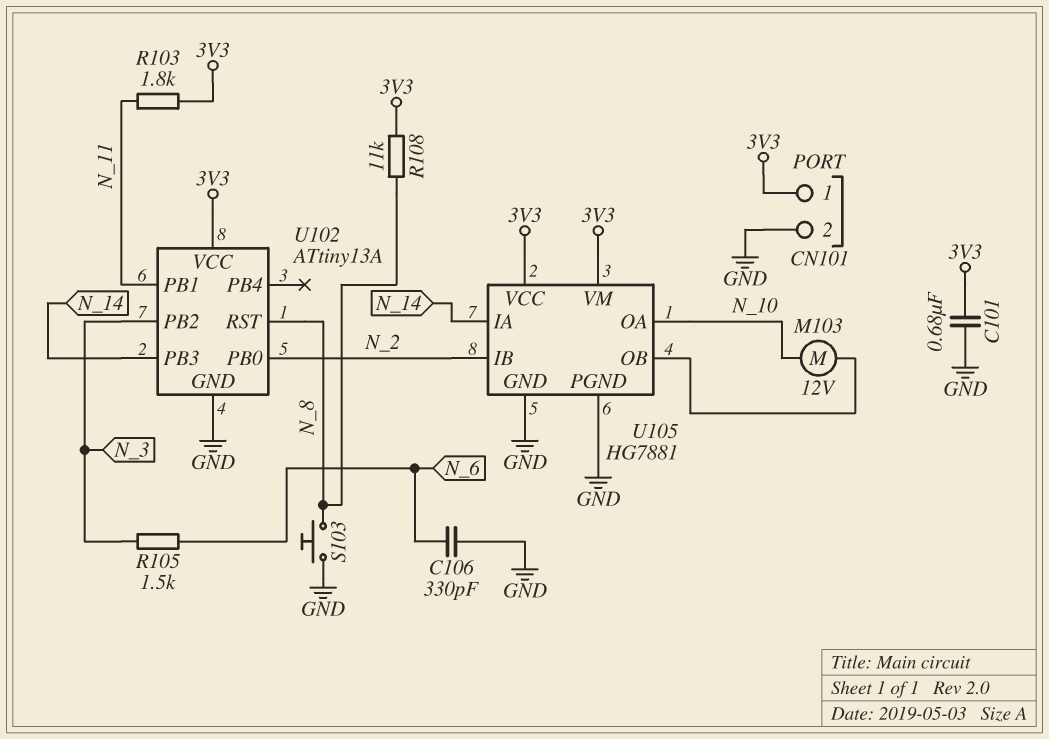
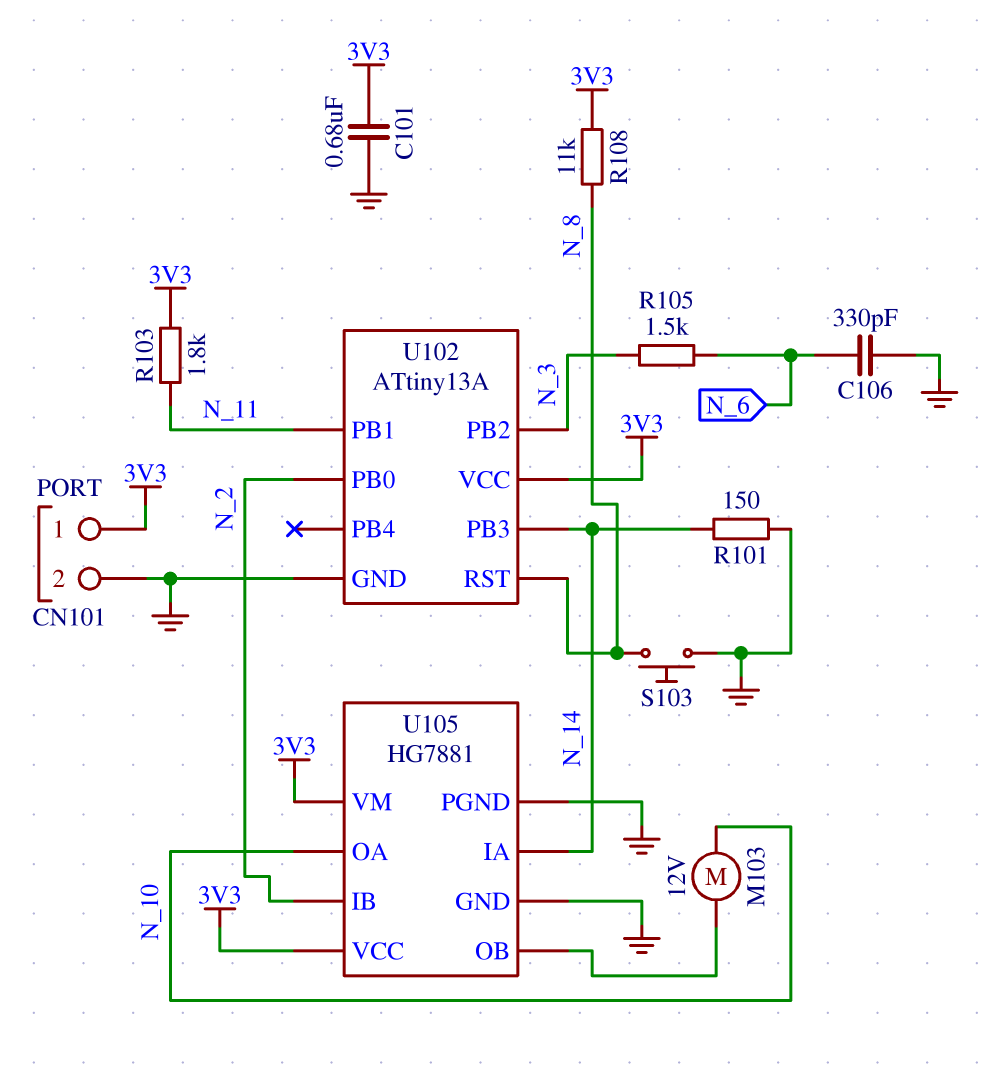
R101: none -> 150 (GND, N_14)

